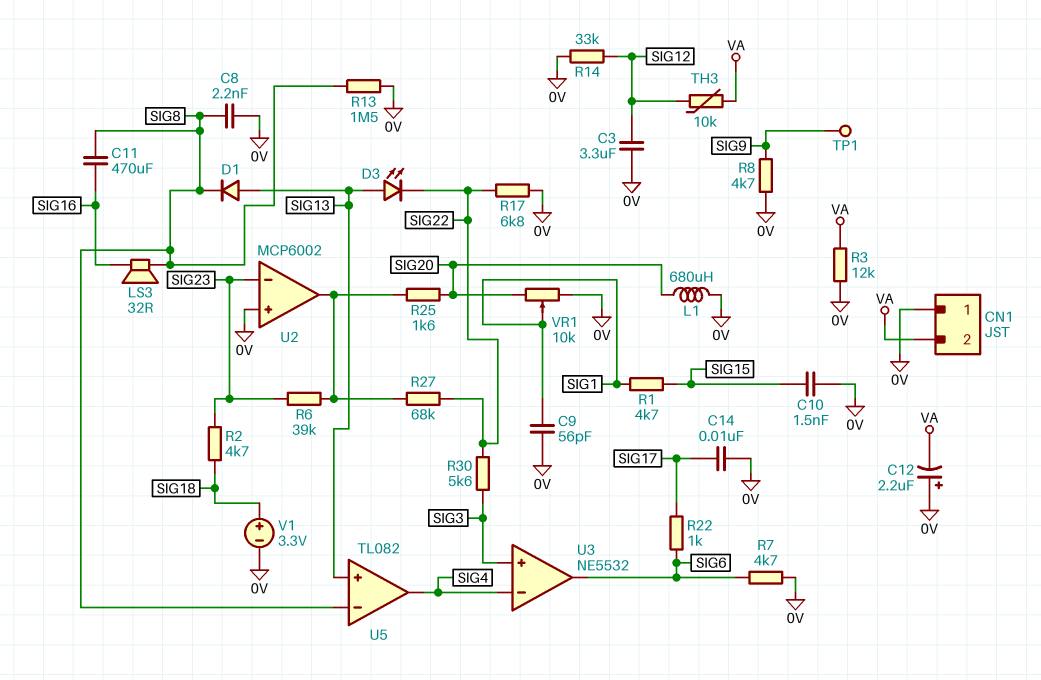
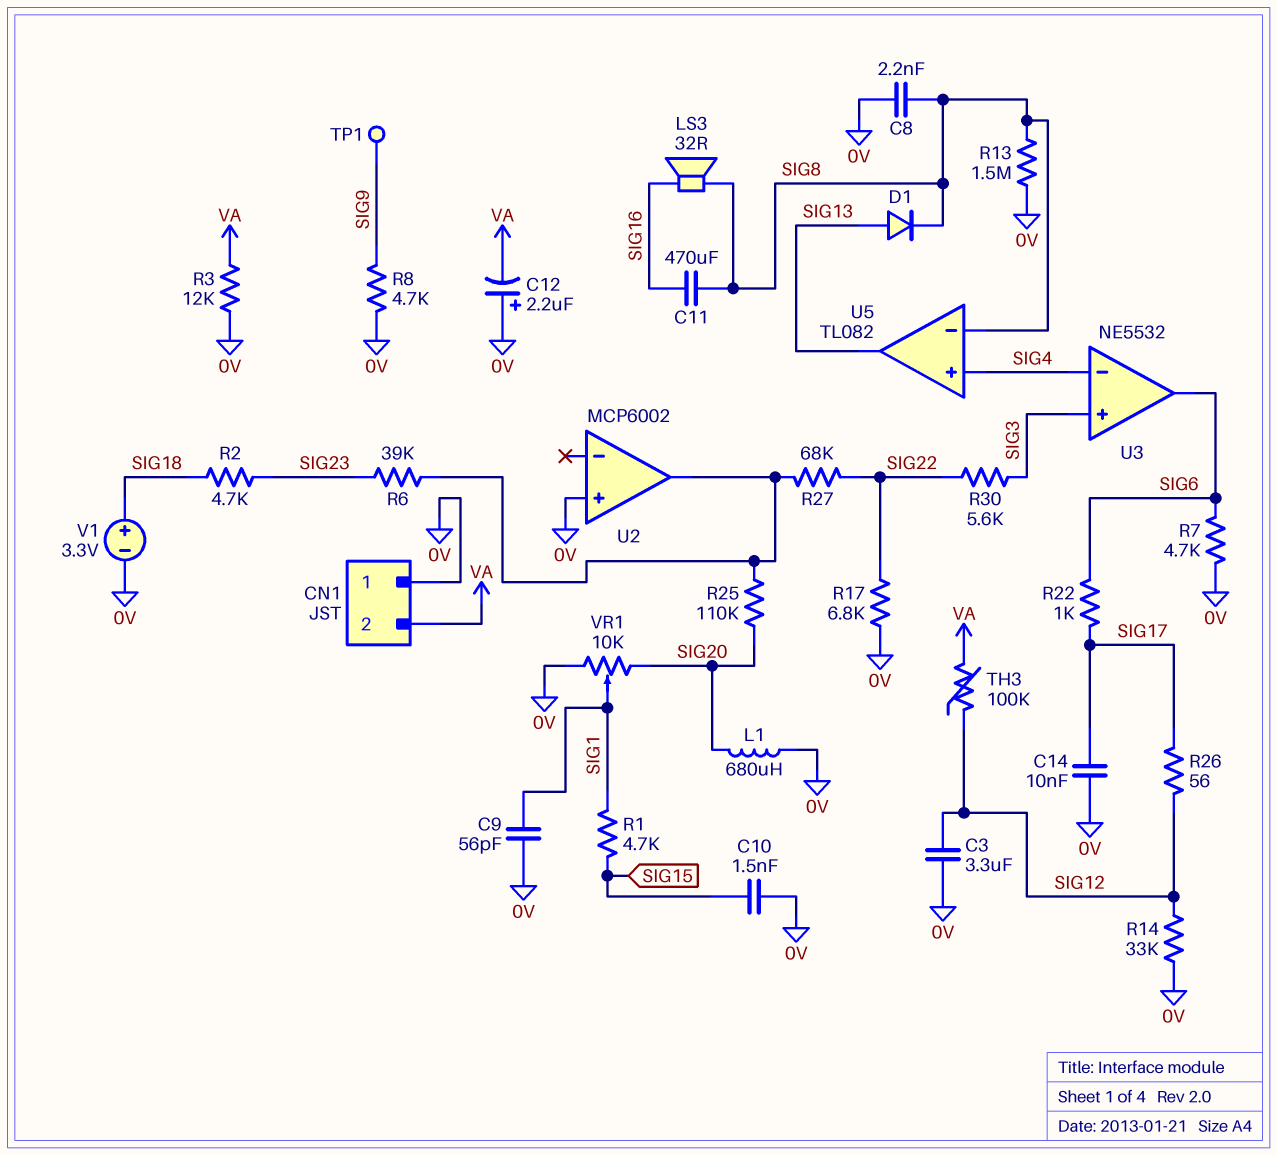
D3: LED (A SIG13, K SIG22) -> none
R25: 1.6k (SIG20, U2/out) -> 110k (SIG20, U2/out)
R26: none -> 56 (SIG12, SIG17)
TH3: 10k (SIG12, VA) -> 100k (SIG12, VA)
U2 pin in-: SIG23 -> none
U5 pin in+: SIG13 -> SIG4
U5 pin out: SIG4 -> SIG13

